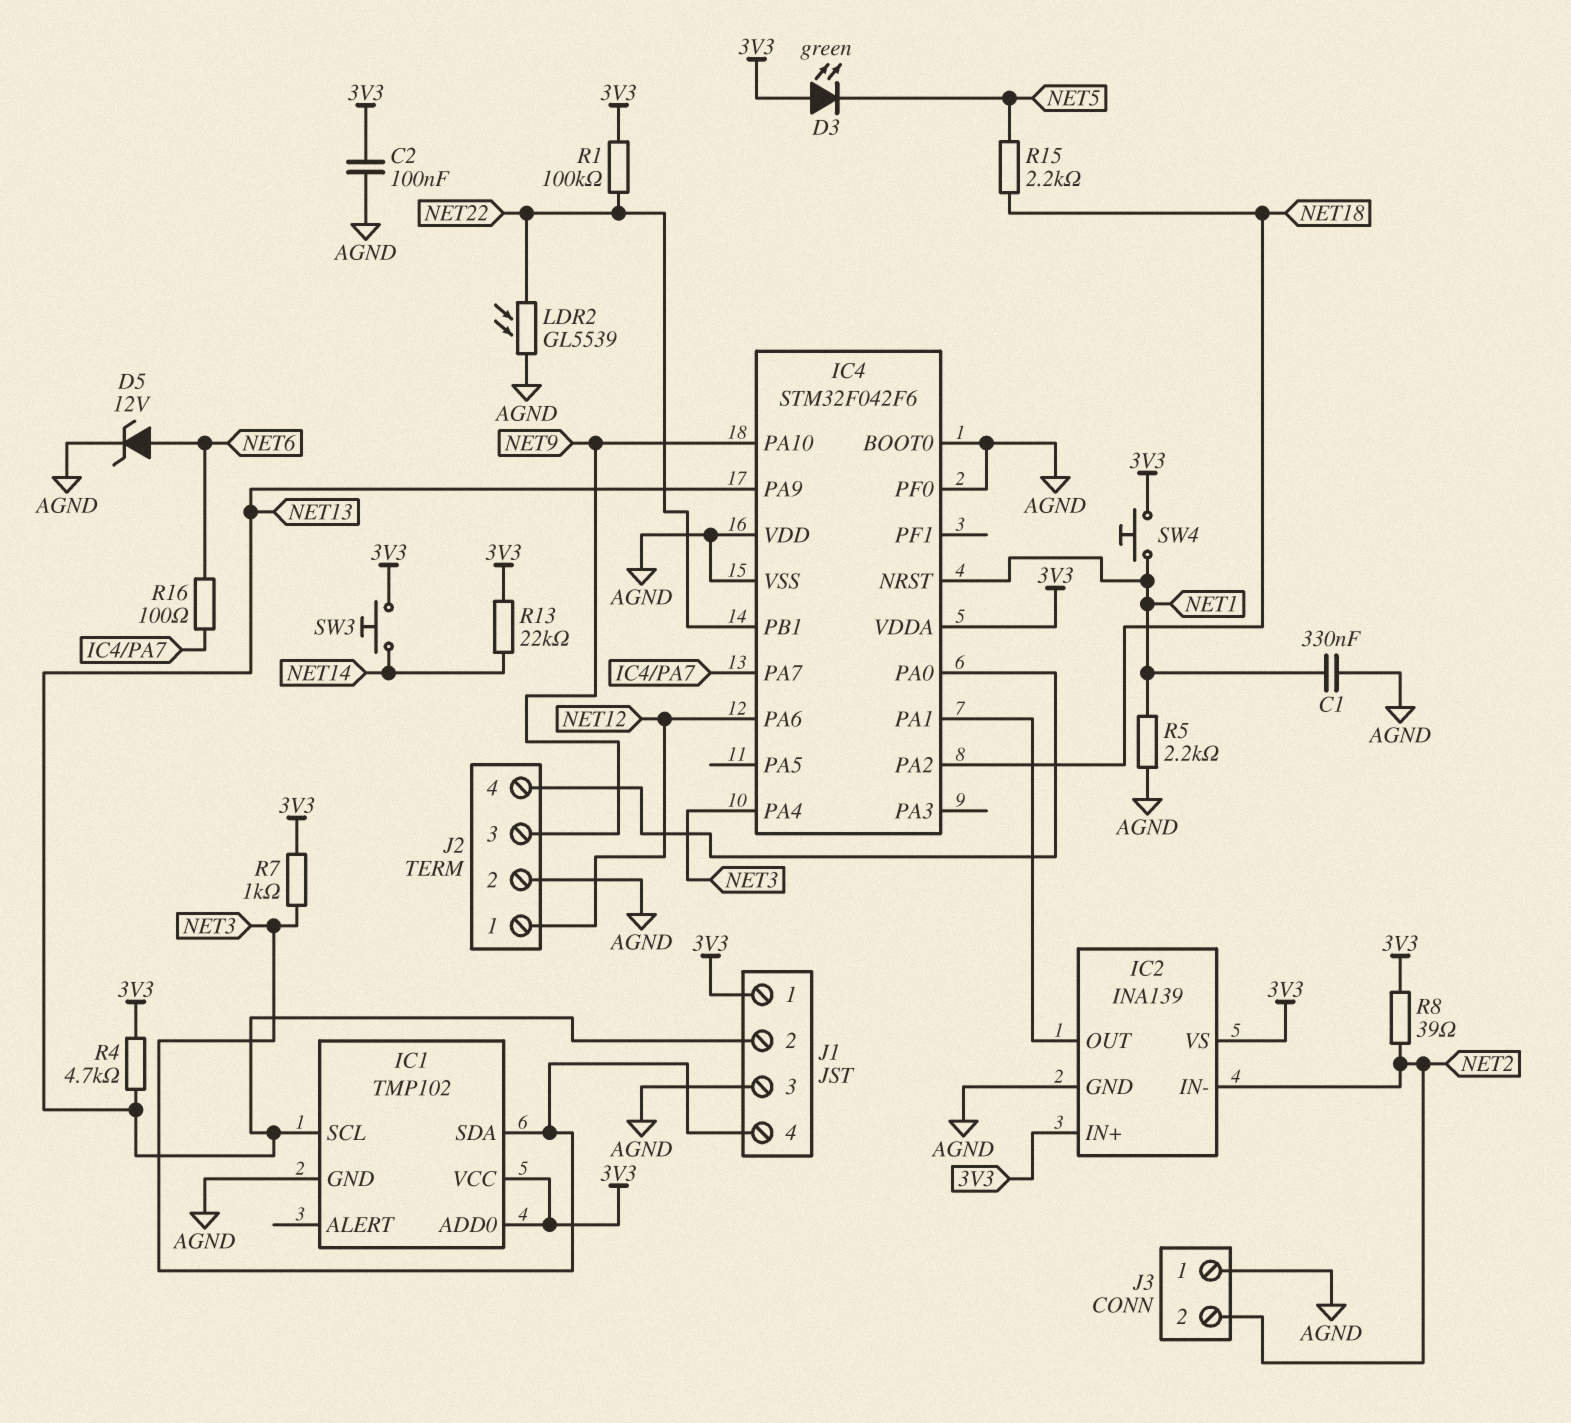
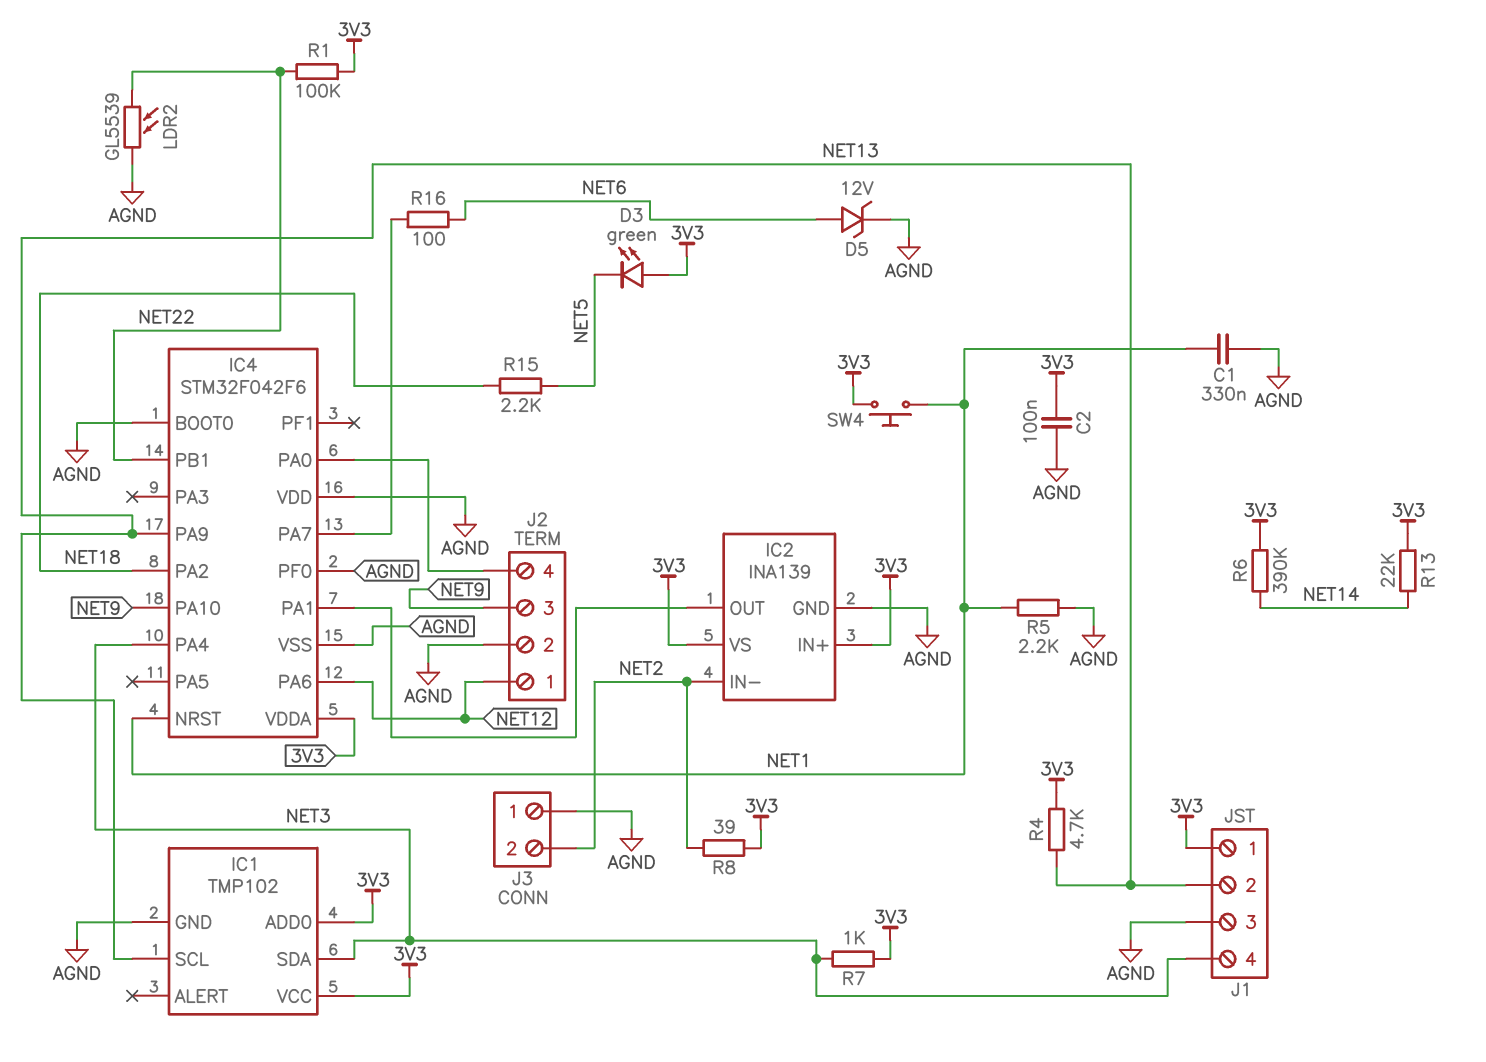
R6: none -> 390k (3V3, NET14)
SW3: button (3V3, NET14) -> none

